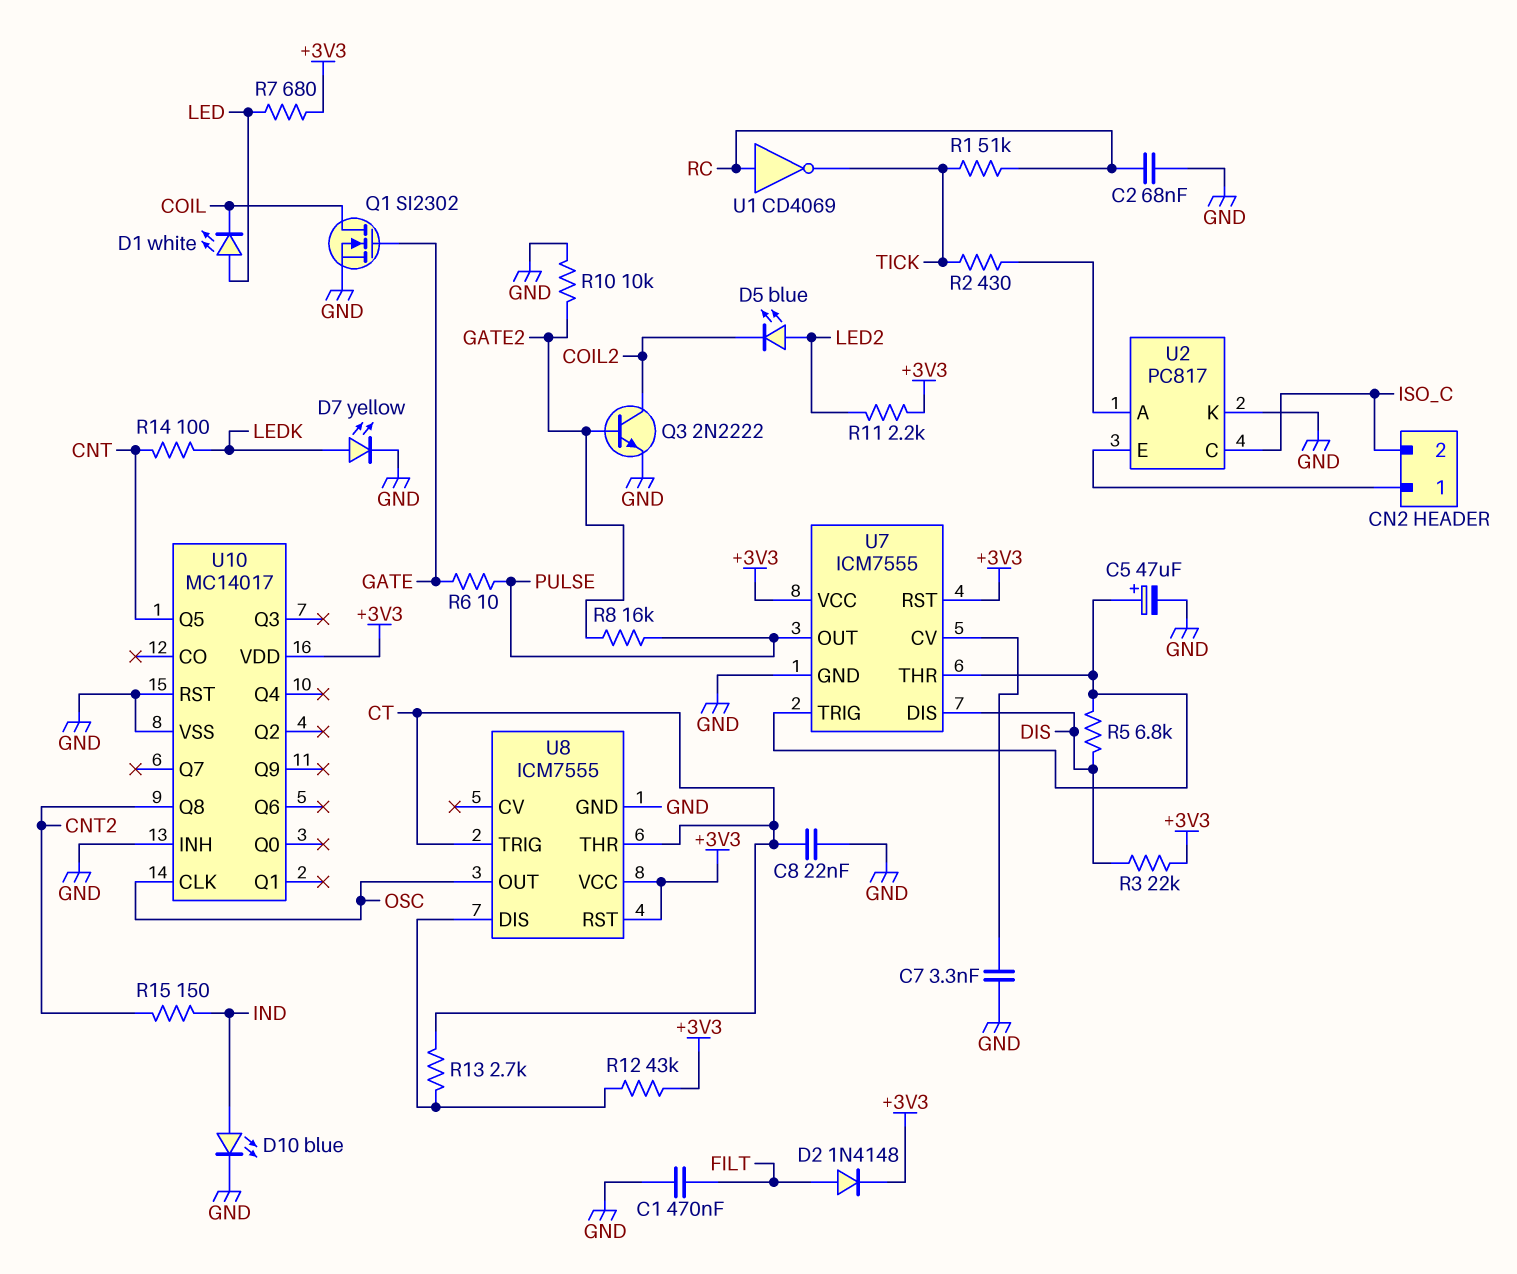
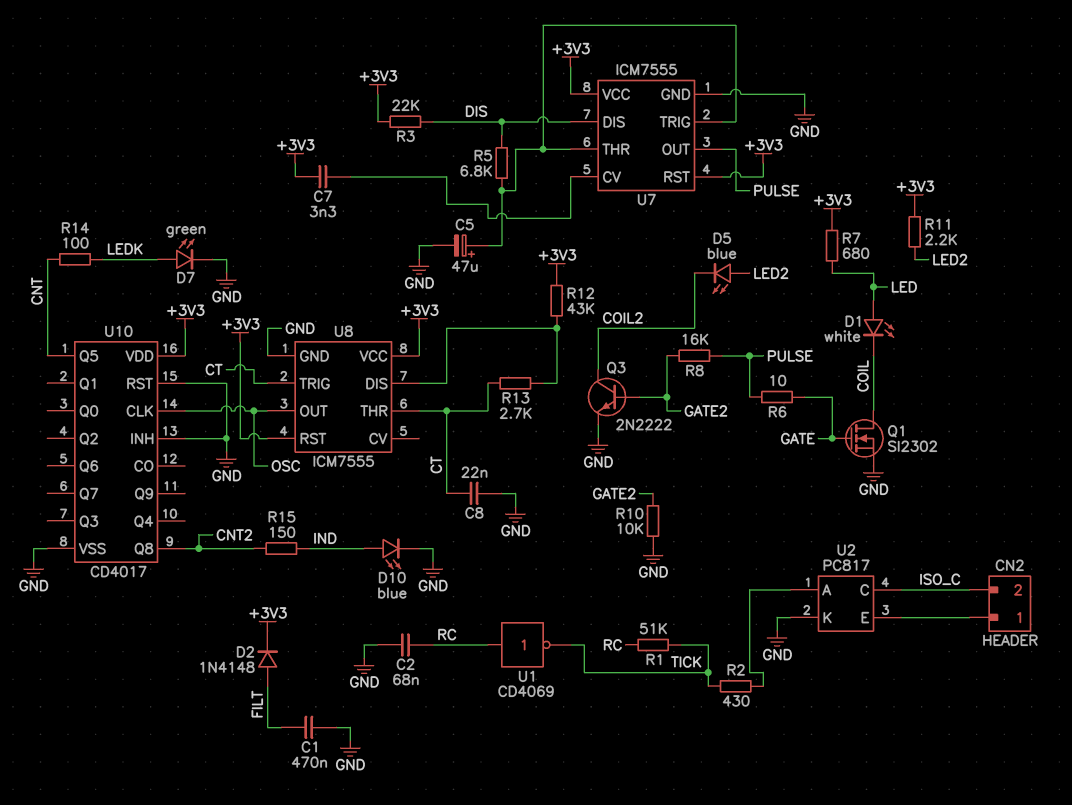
C7: 3.3nF (GND, U7/CV) -> 3.3nF (+3V3, U7/CV)
D7: LED yellow (A LEDK, K GND) -> LED green (A LEDK, K GND)
U10: MC14017 -> CD4017

